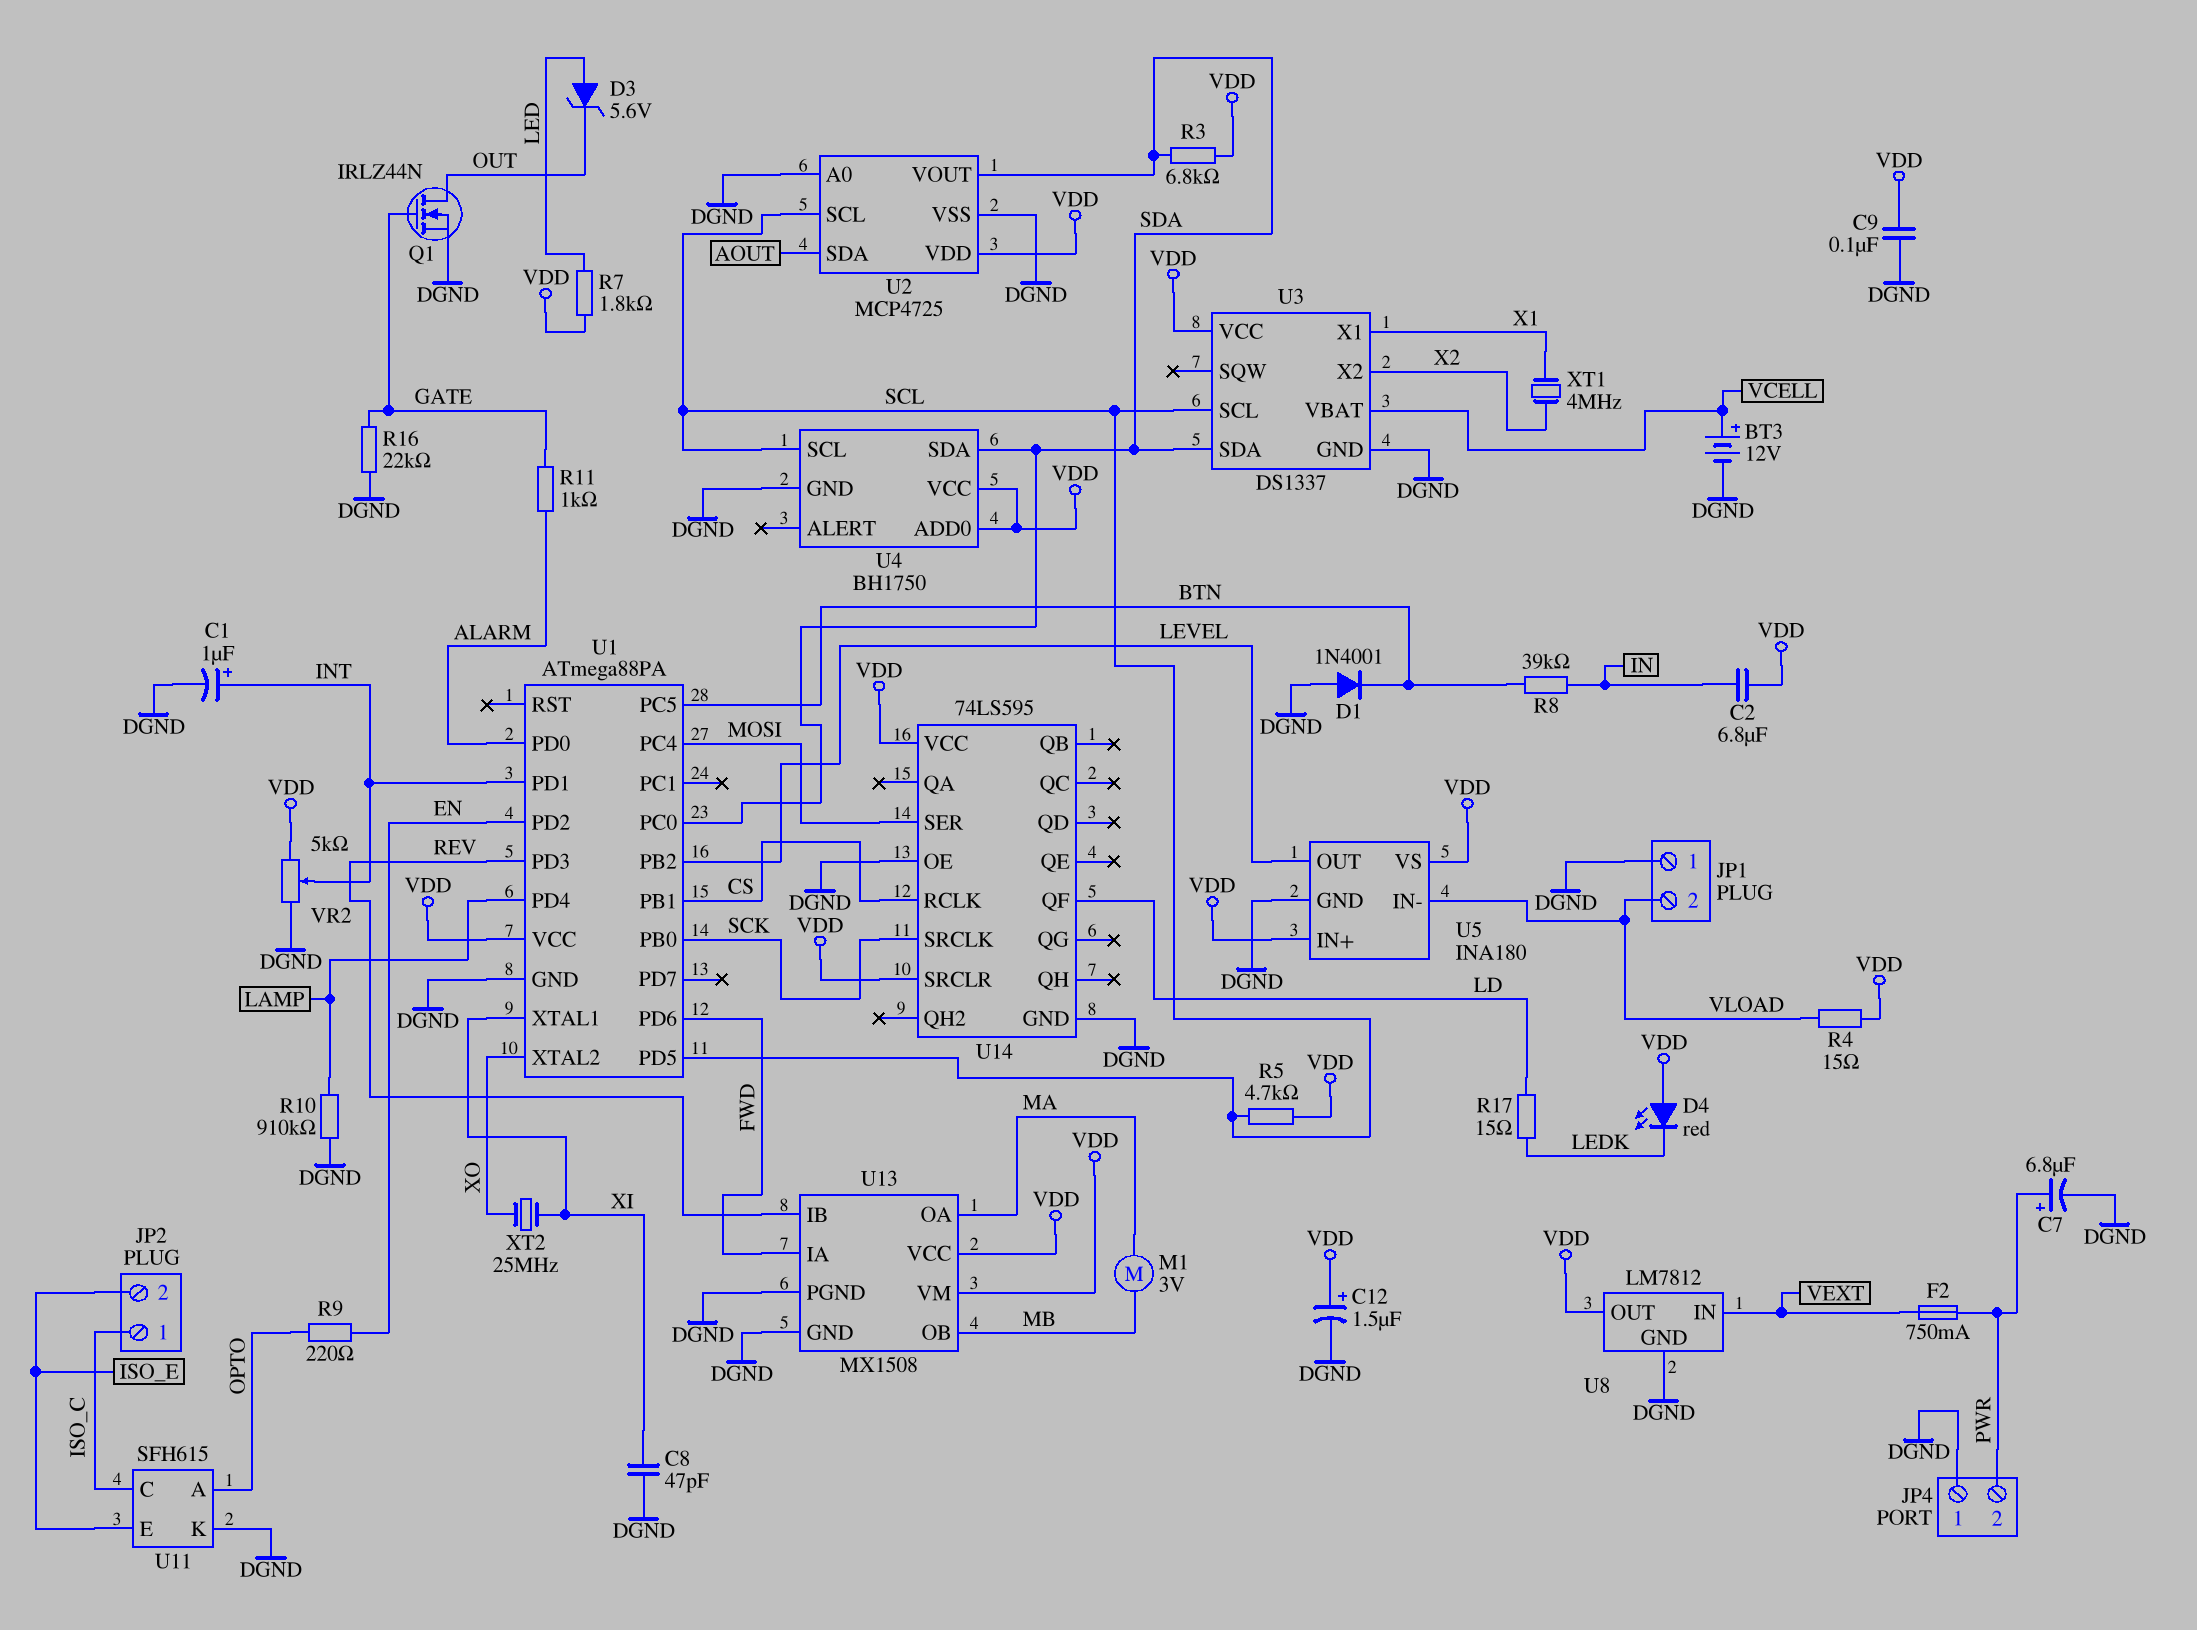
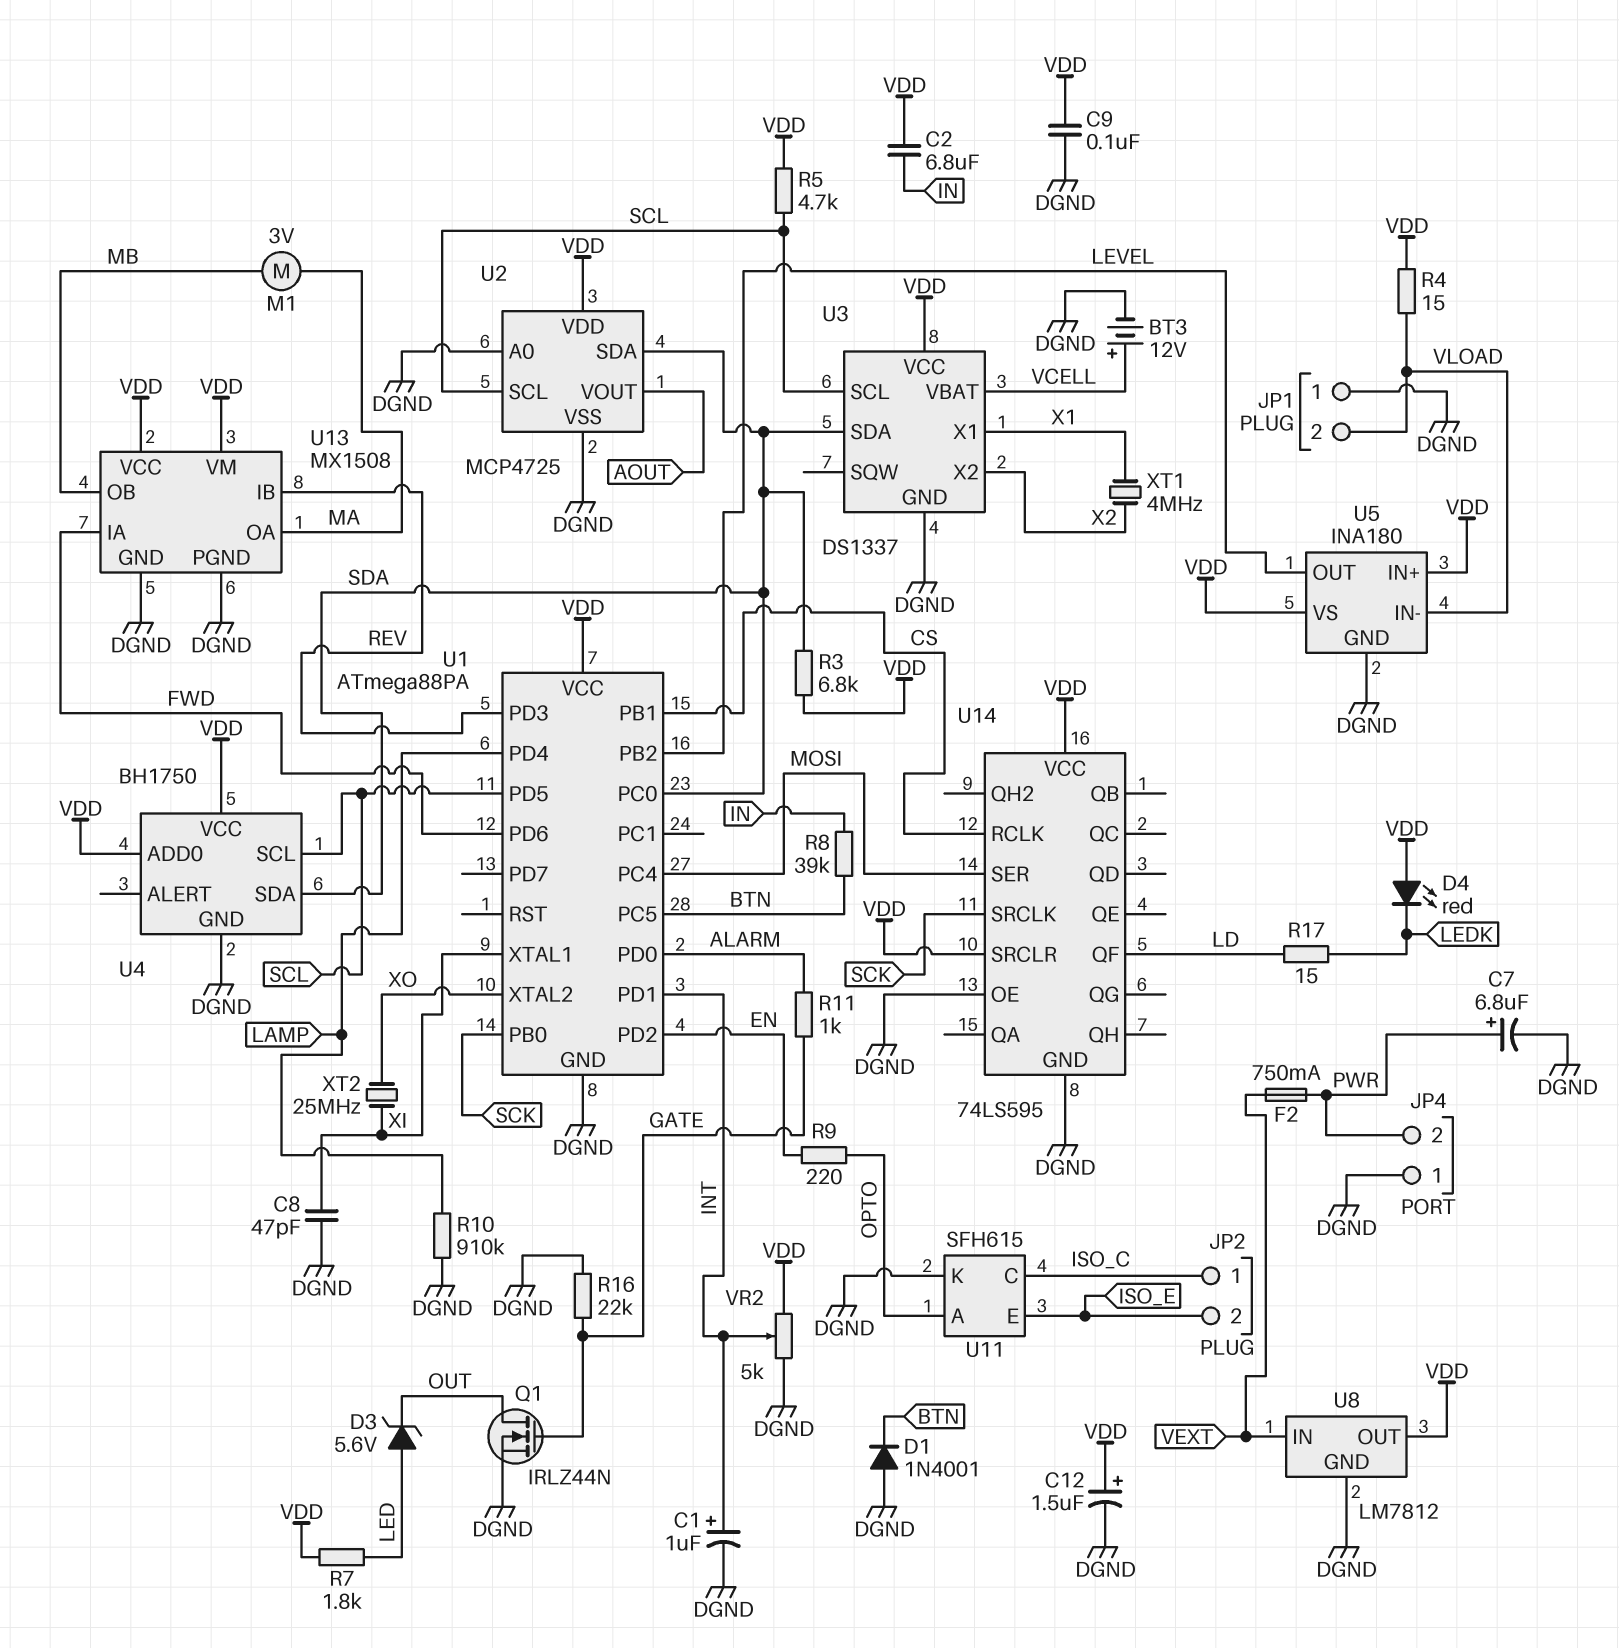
U2 pin SDA: AOUT -> SDA
U2 pin VOUT: SDA -> AOUT

